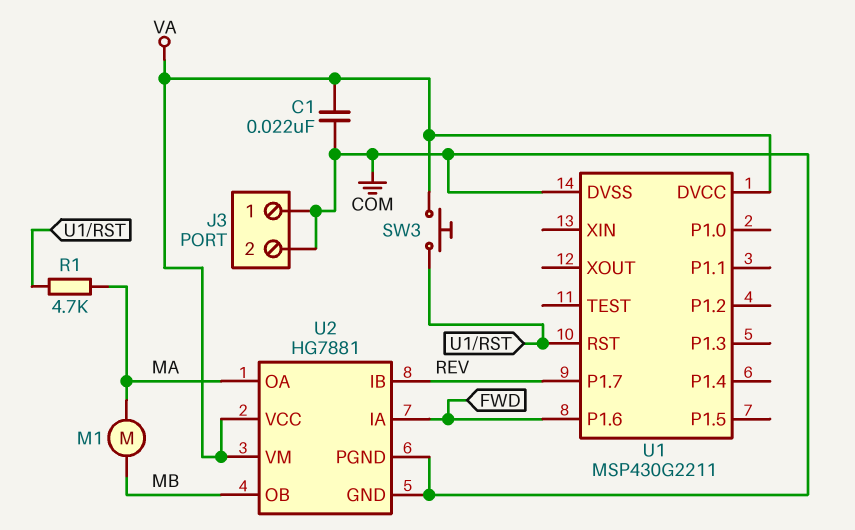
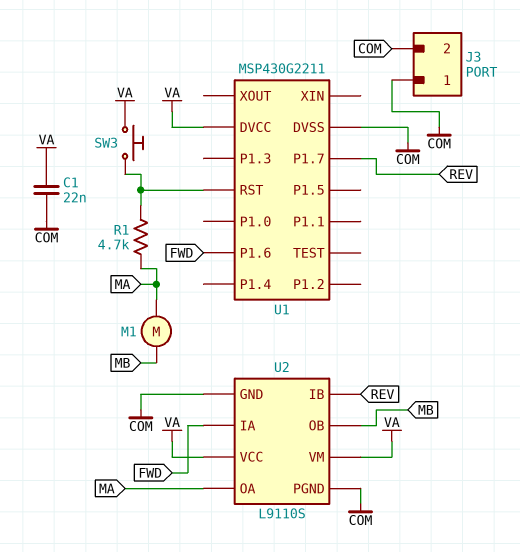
U2: HG7881 -> L9110S

